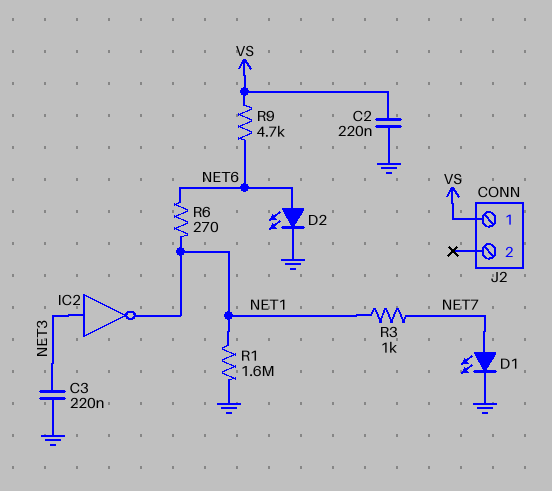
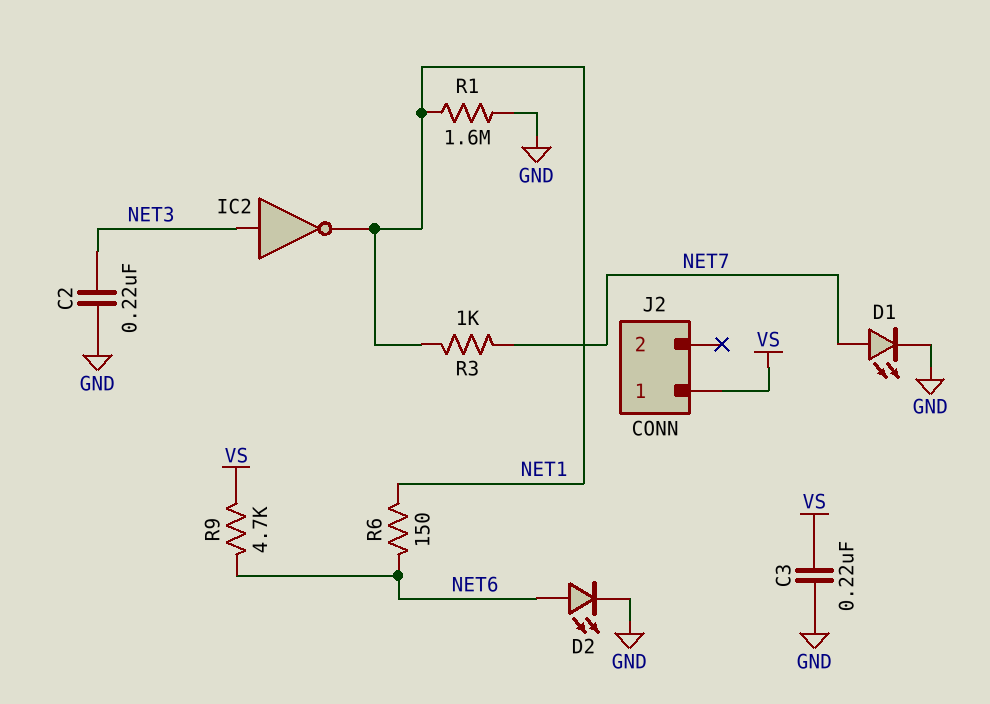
C2: 220nF (GND, VS) -> 220nF (GND, NET3)
C3: 220nF (GND, NET3) -> 220nF (GND, VS)
R6: 270 (NET1, NET6) -> 150 (NET1, NET6)

